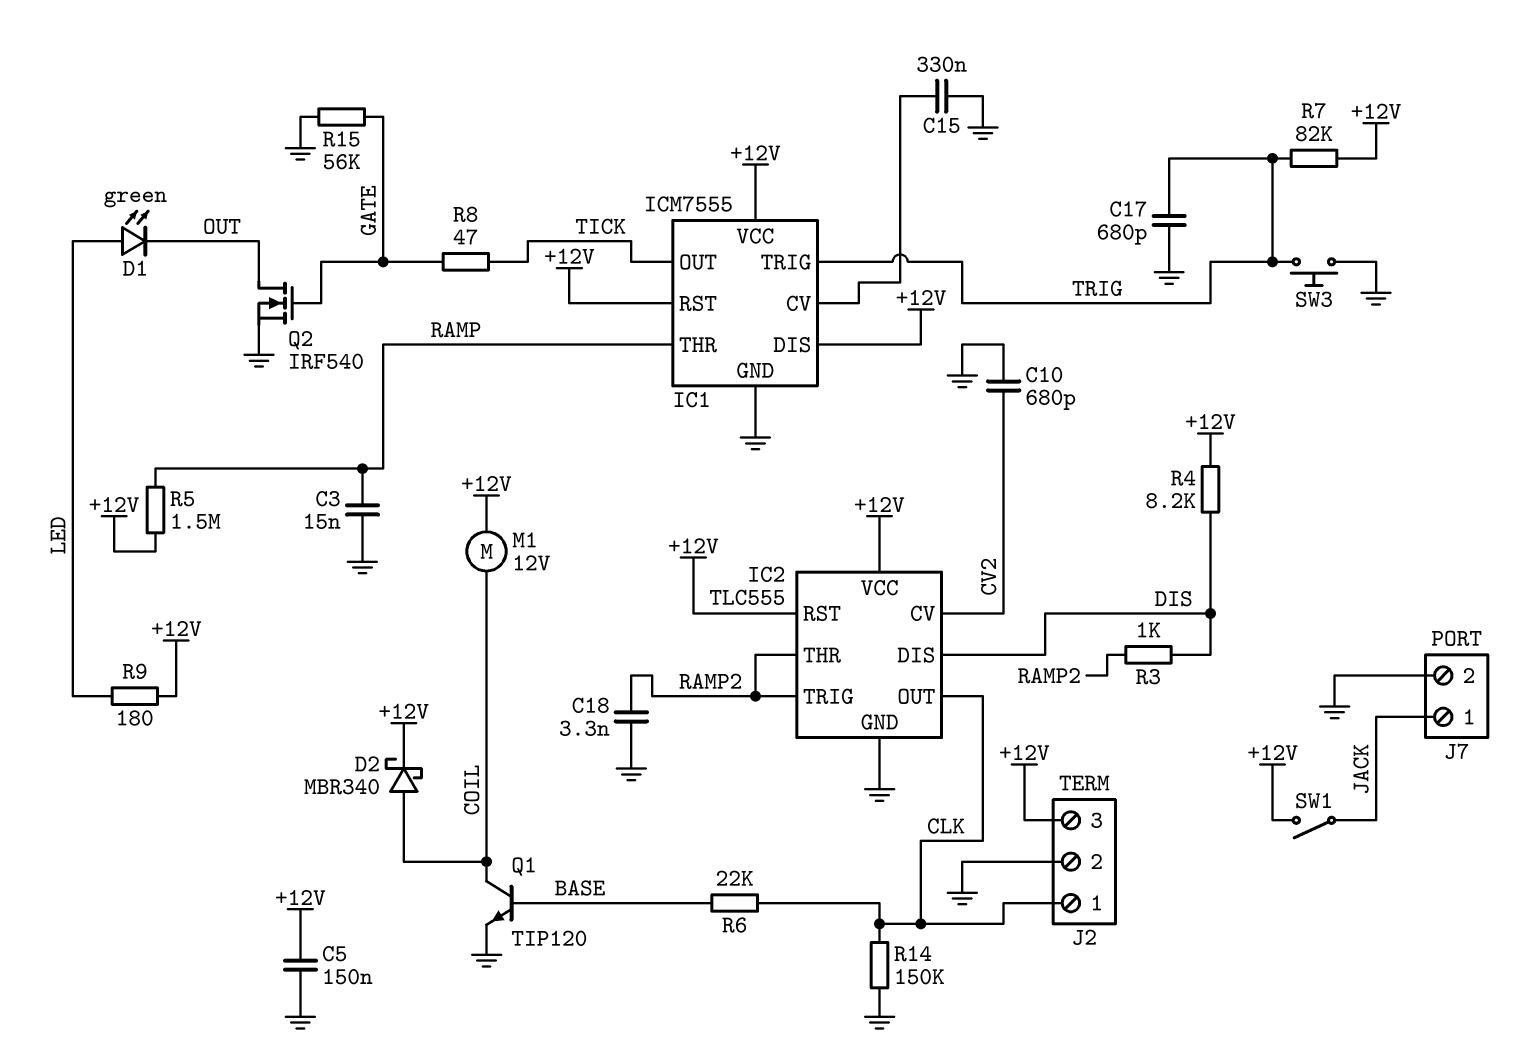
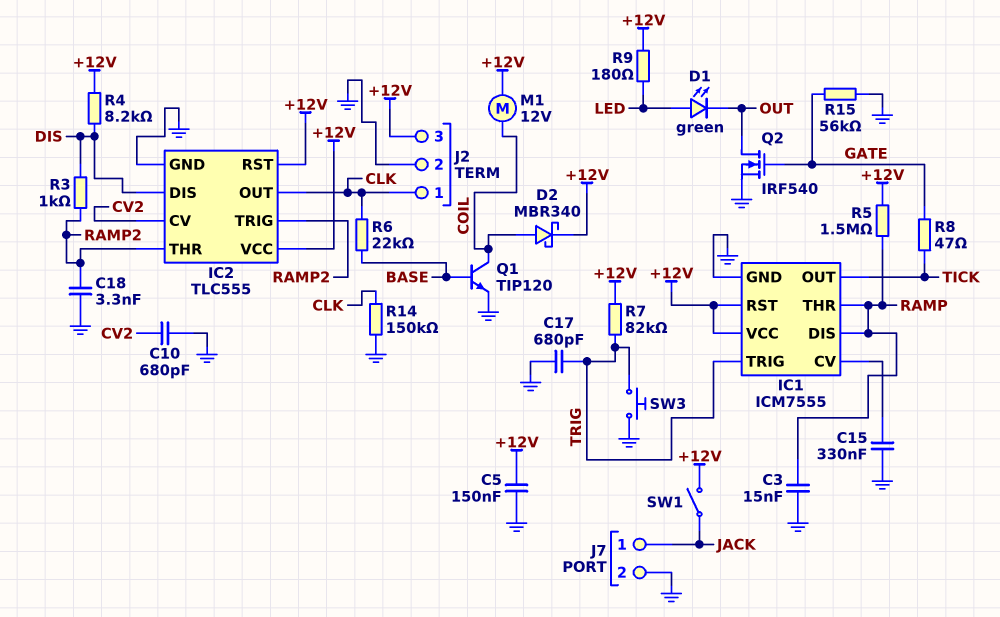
IC1 pin DIS: +12V -> RAMP

